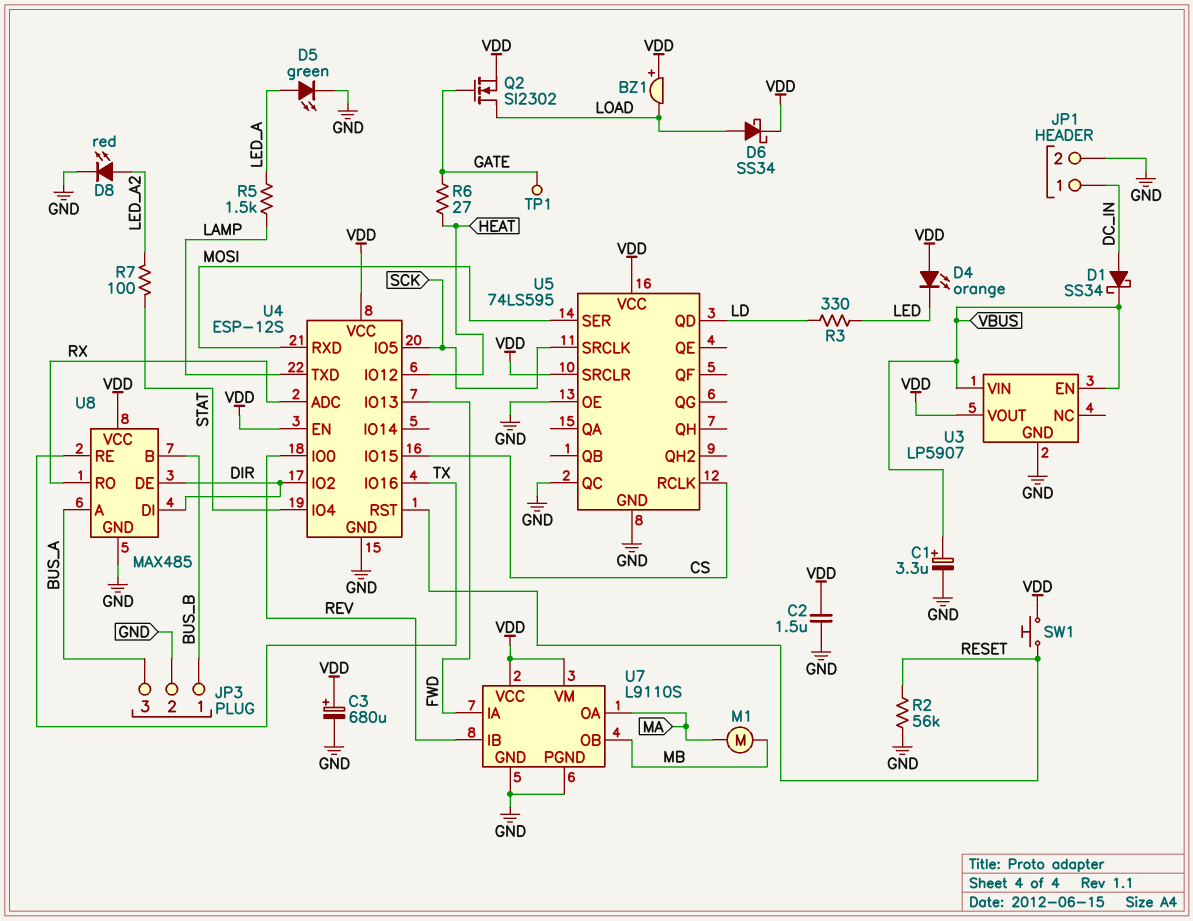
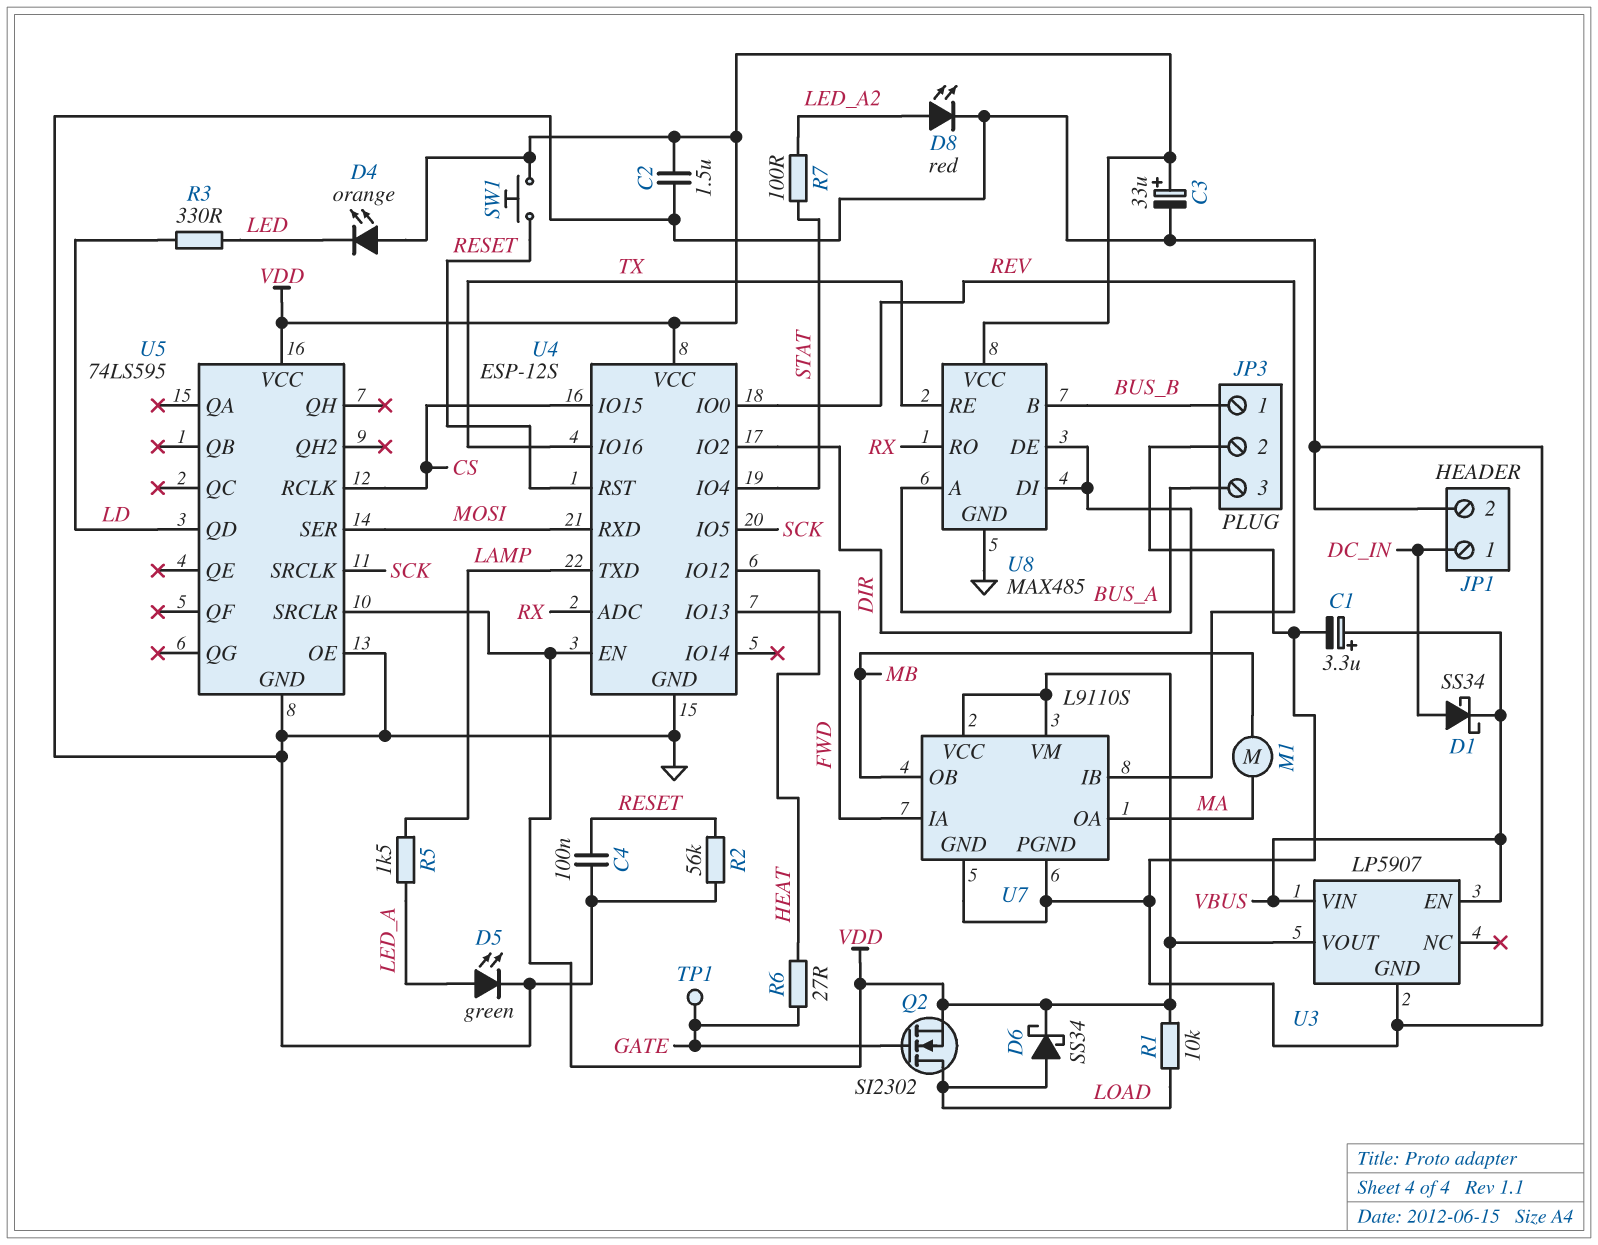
BZ1: buzzer (plus VDD, minus LOAD) -> none
C3: 680uF (plus VDD, minus GND) -> 33uF (plus VDD, minus GND)
C4: none -> 100nF (GND, RESET)
R1: none -> 10k (LOAD, VDD)
U5 pin QC: GND -> none

